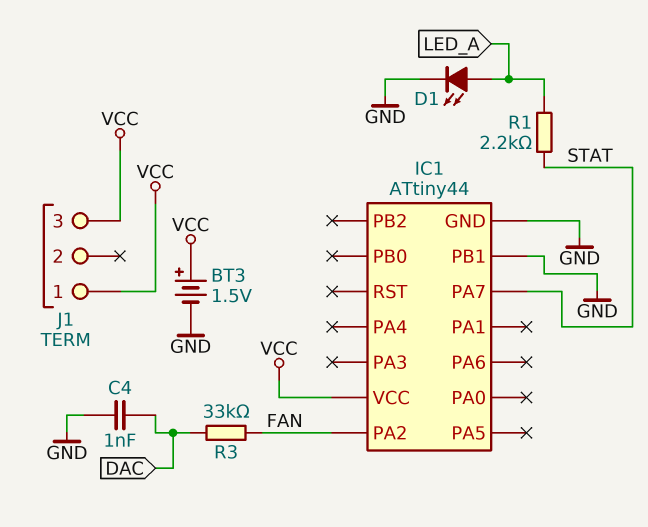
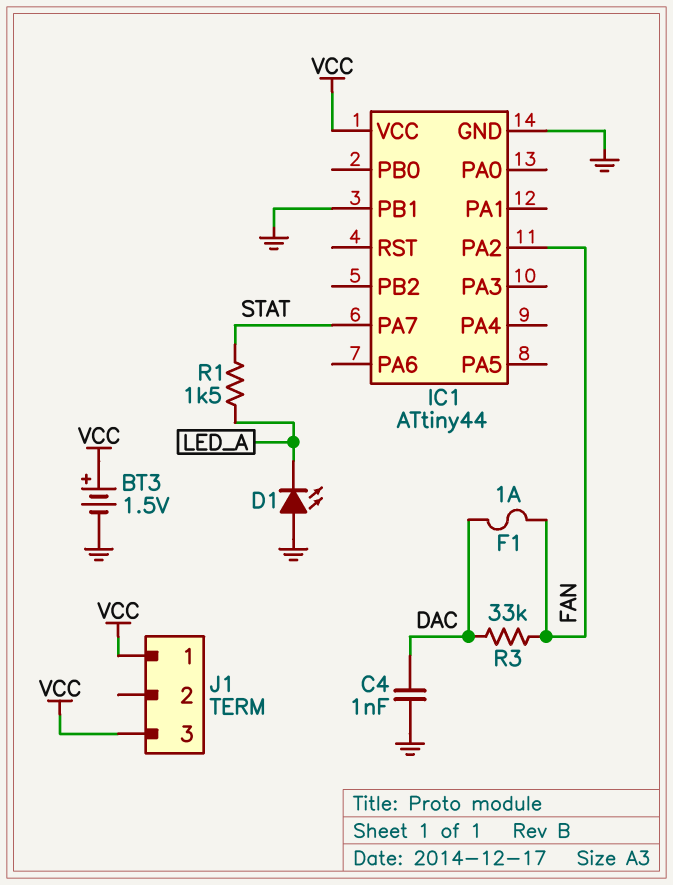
D1: LED (A LED_A, K GND) -> LED (A GND, K LED_A)
F1: none -> 1A (DAC, FAN)
R1: 2.2k (LED_A, STAT) -> 1.5k (LED_A, STAT)

